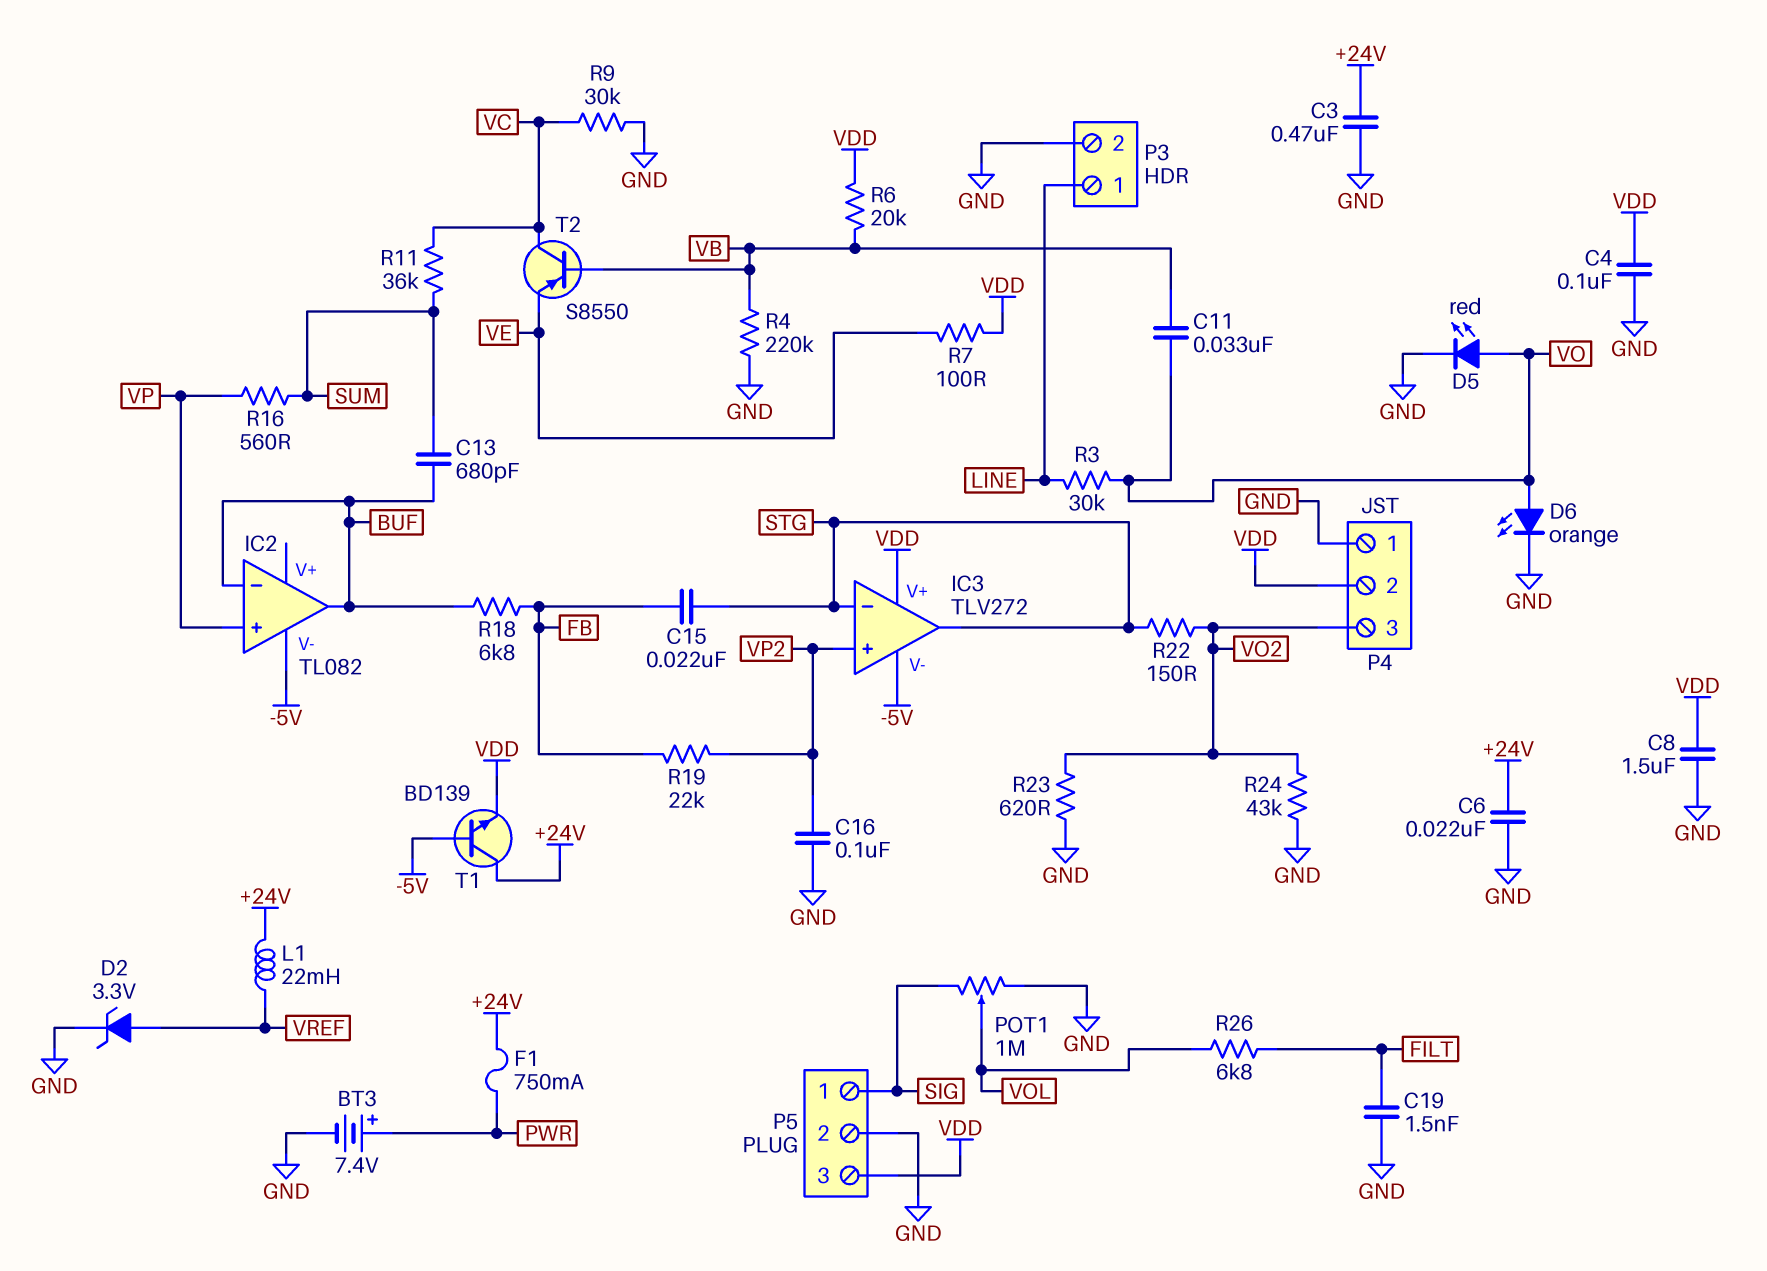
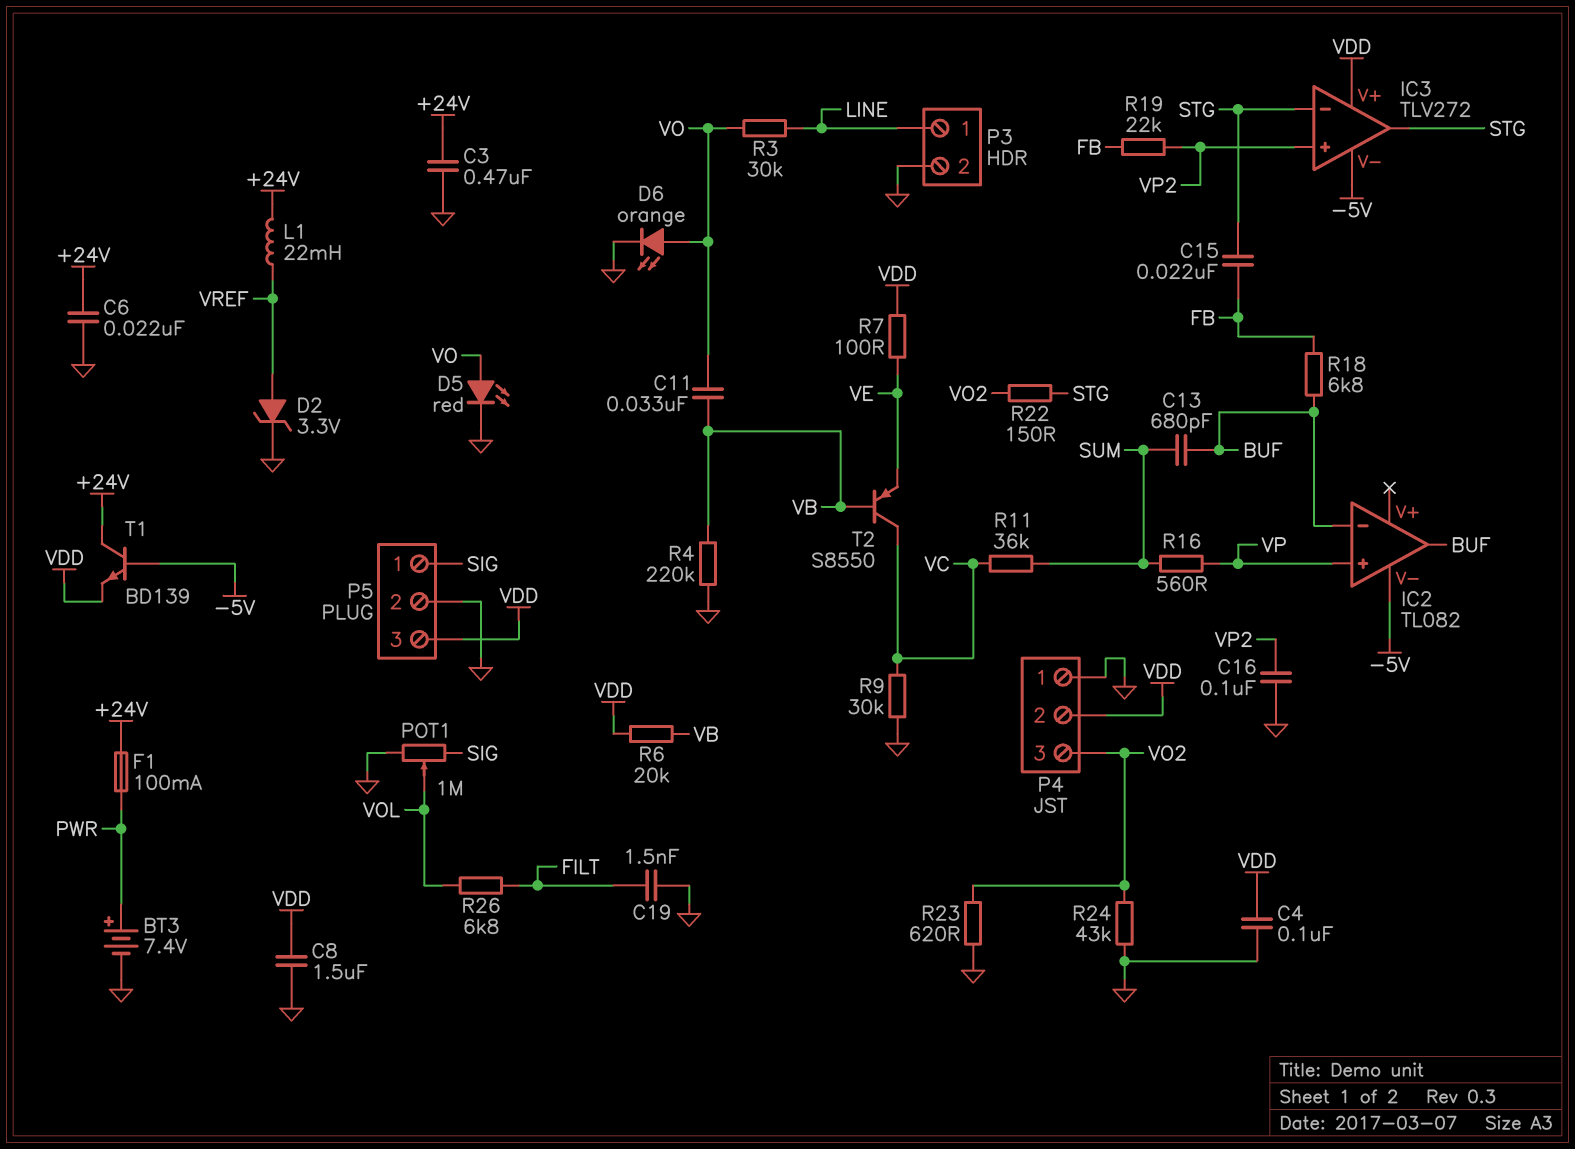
F1: 750mA (+24V, PWR) -> 100mA (+24V, PWR)

